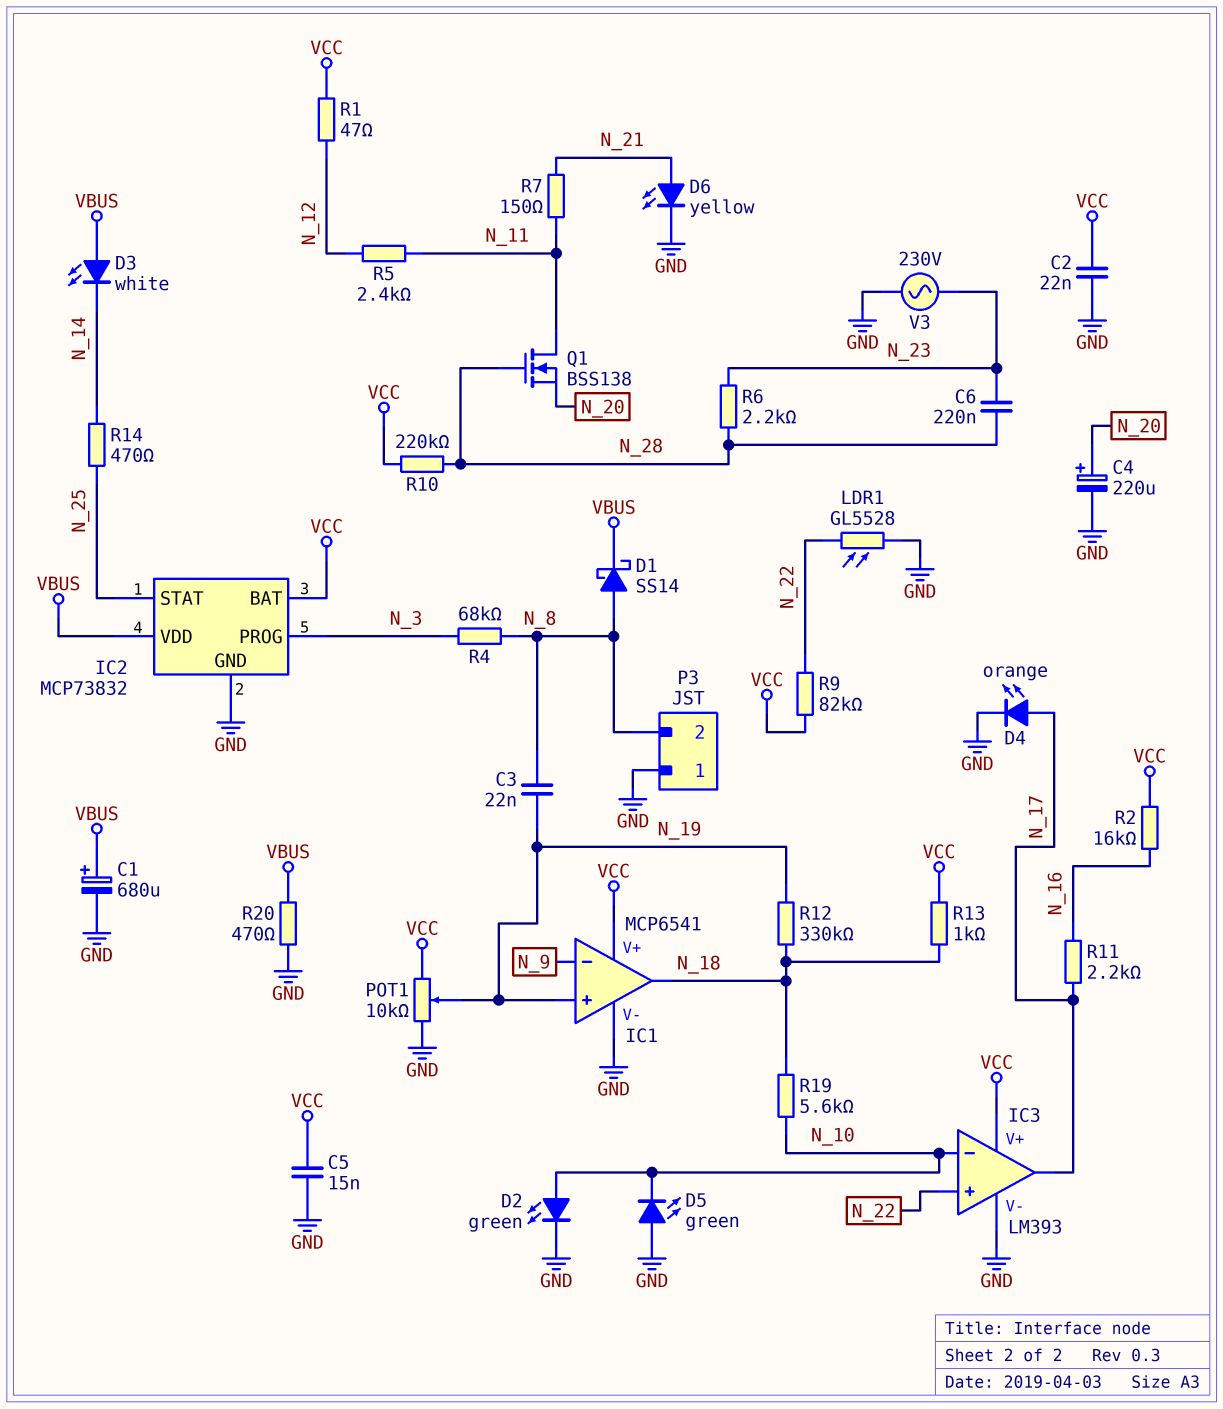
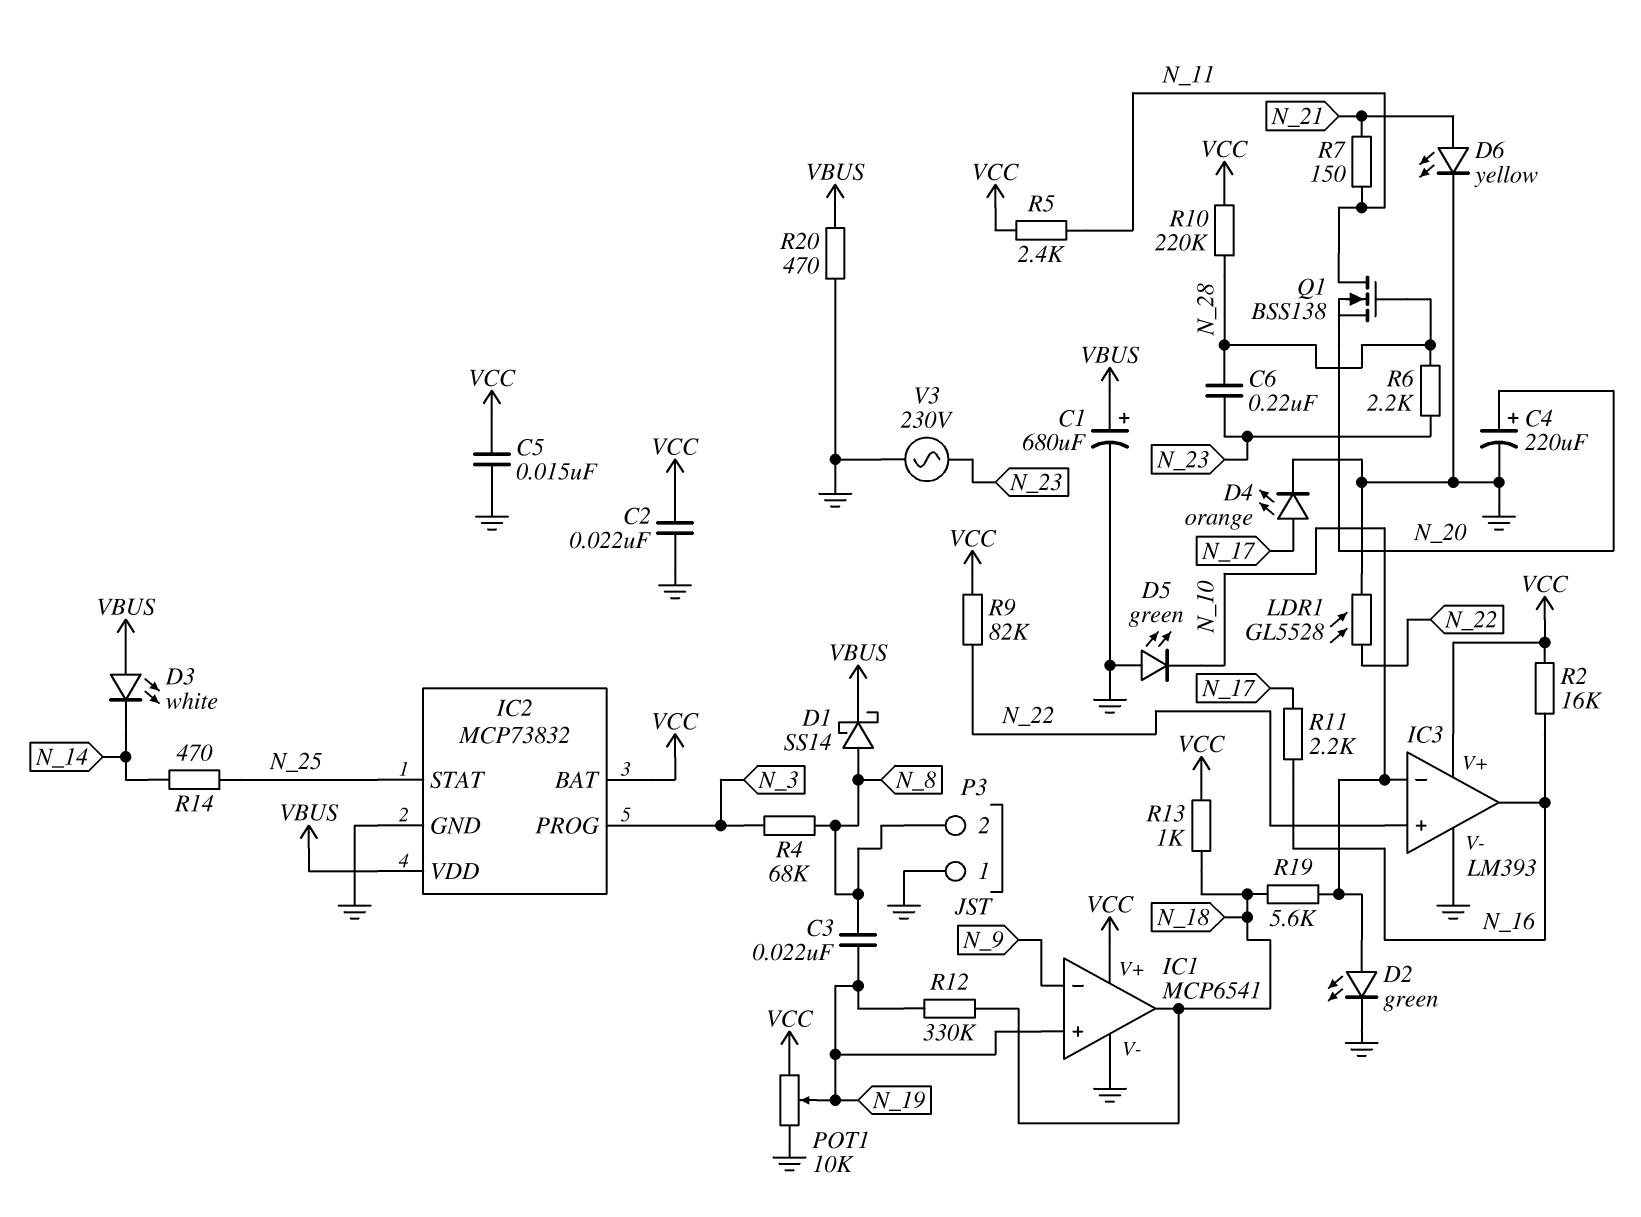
IC3 pin out: N_17 -> N_16
R1: 47 (N_12, VCC) -> none
R5: 2.4k (N_11, N_12) -> 2.4k (N_11, VCC)

